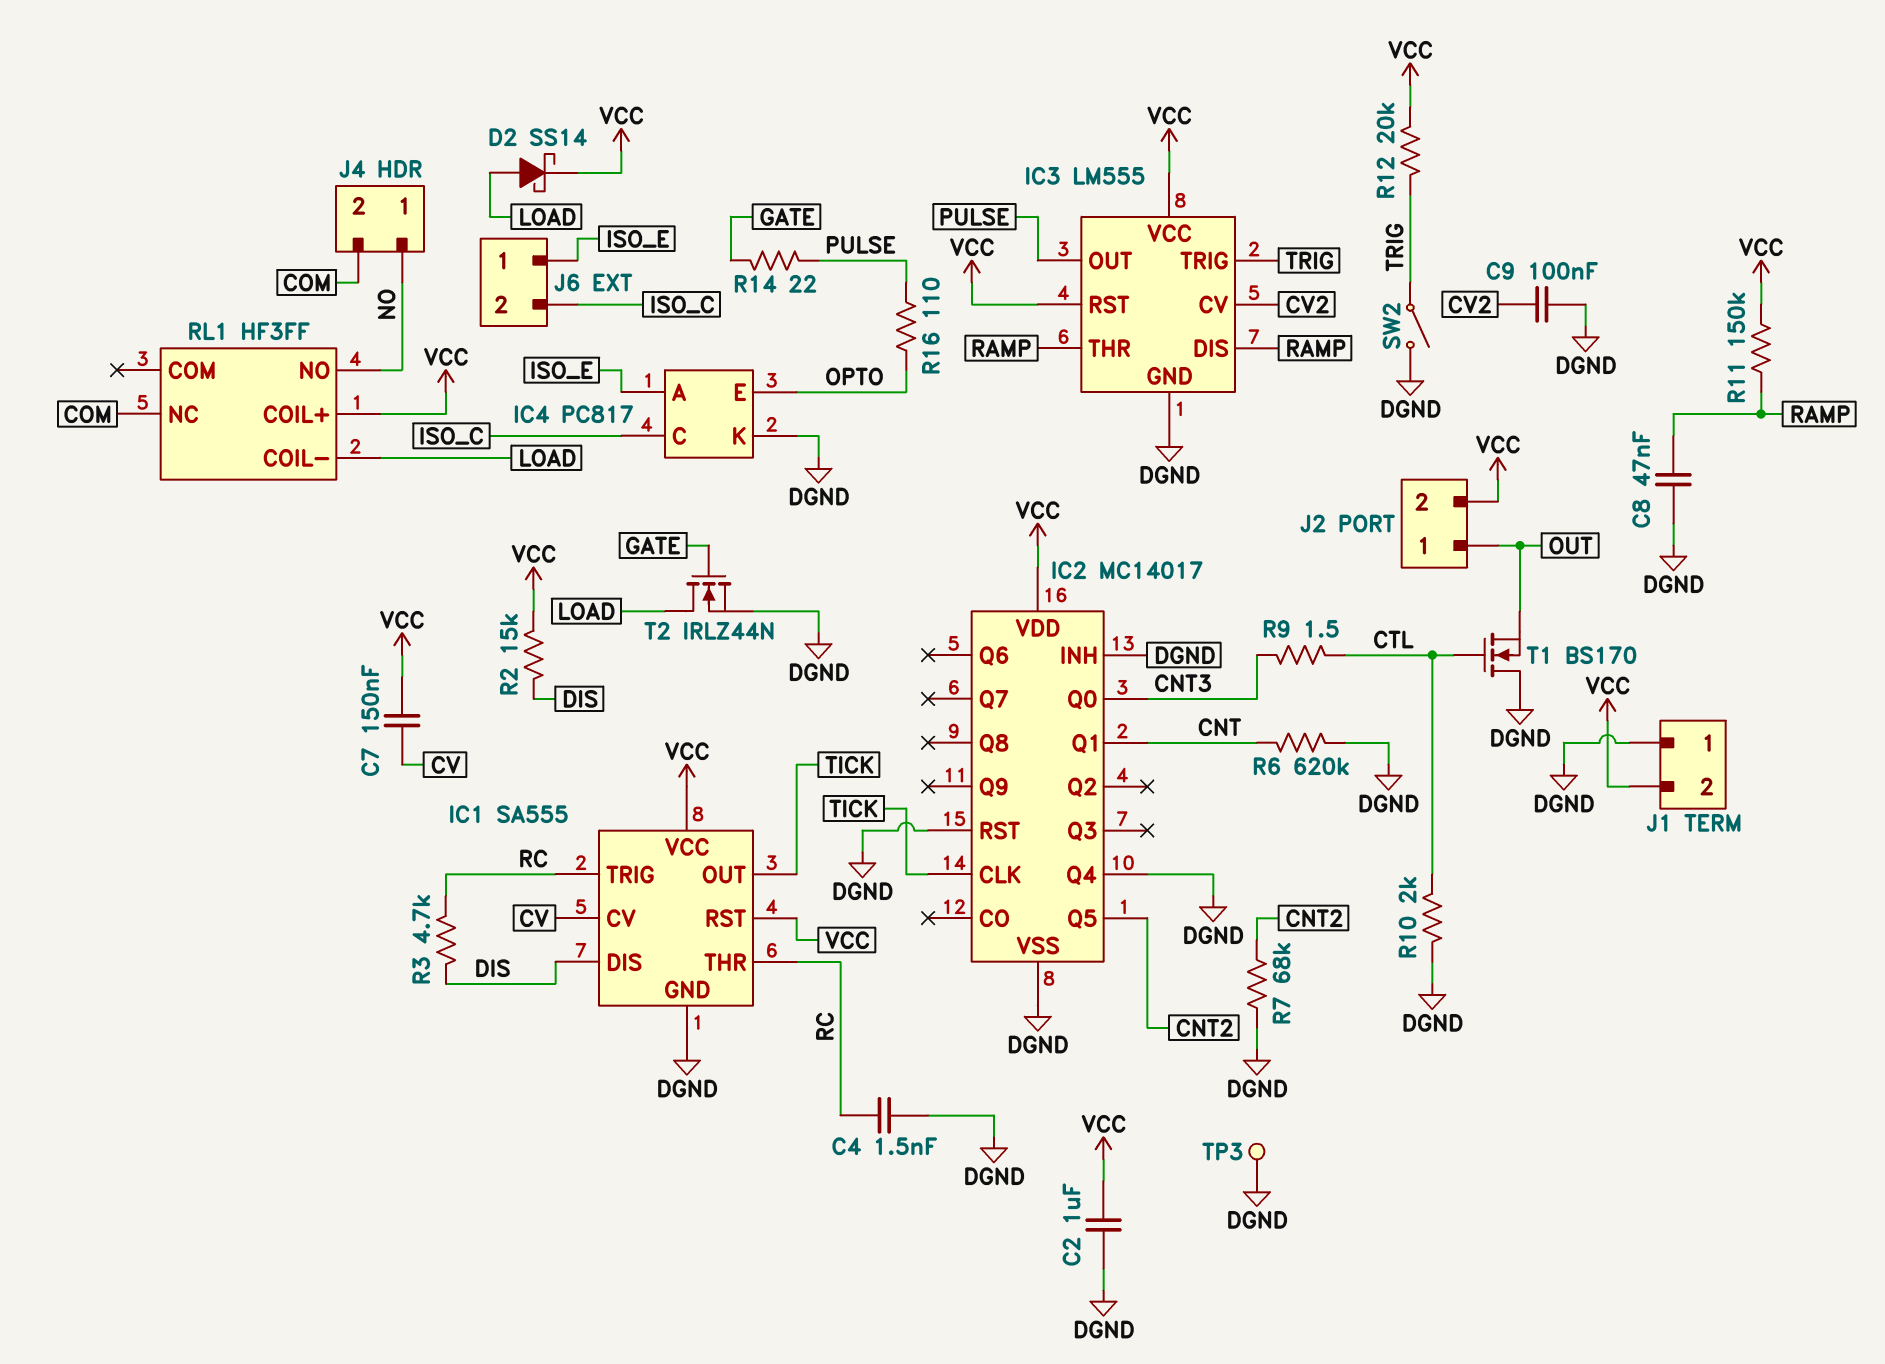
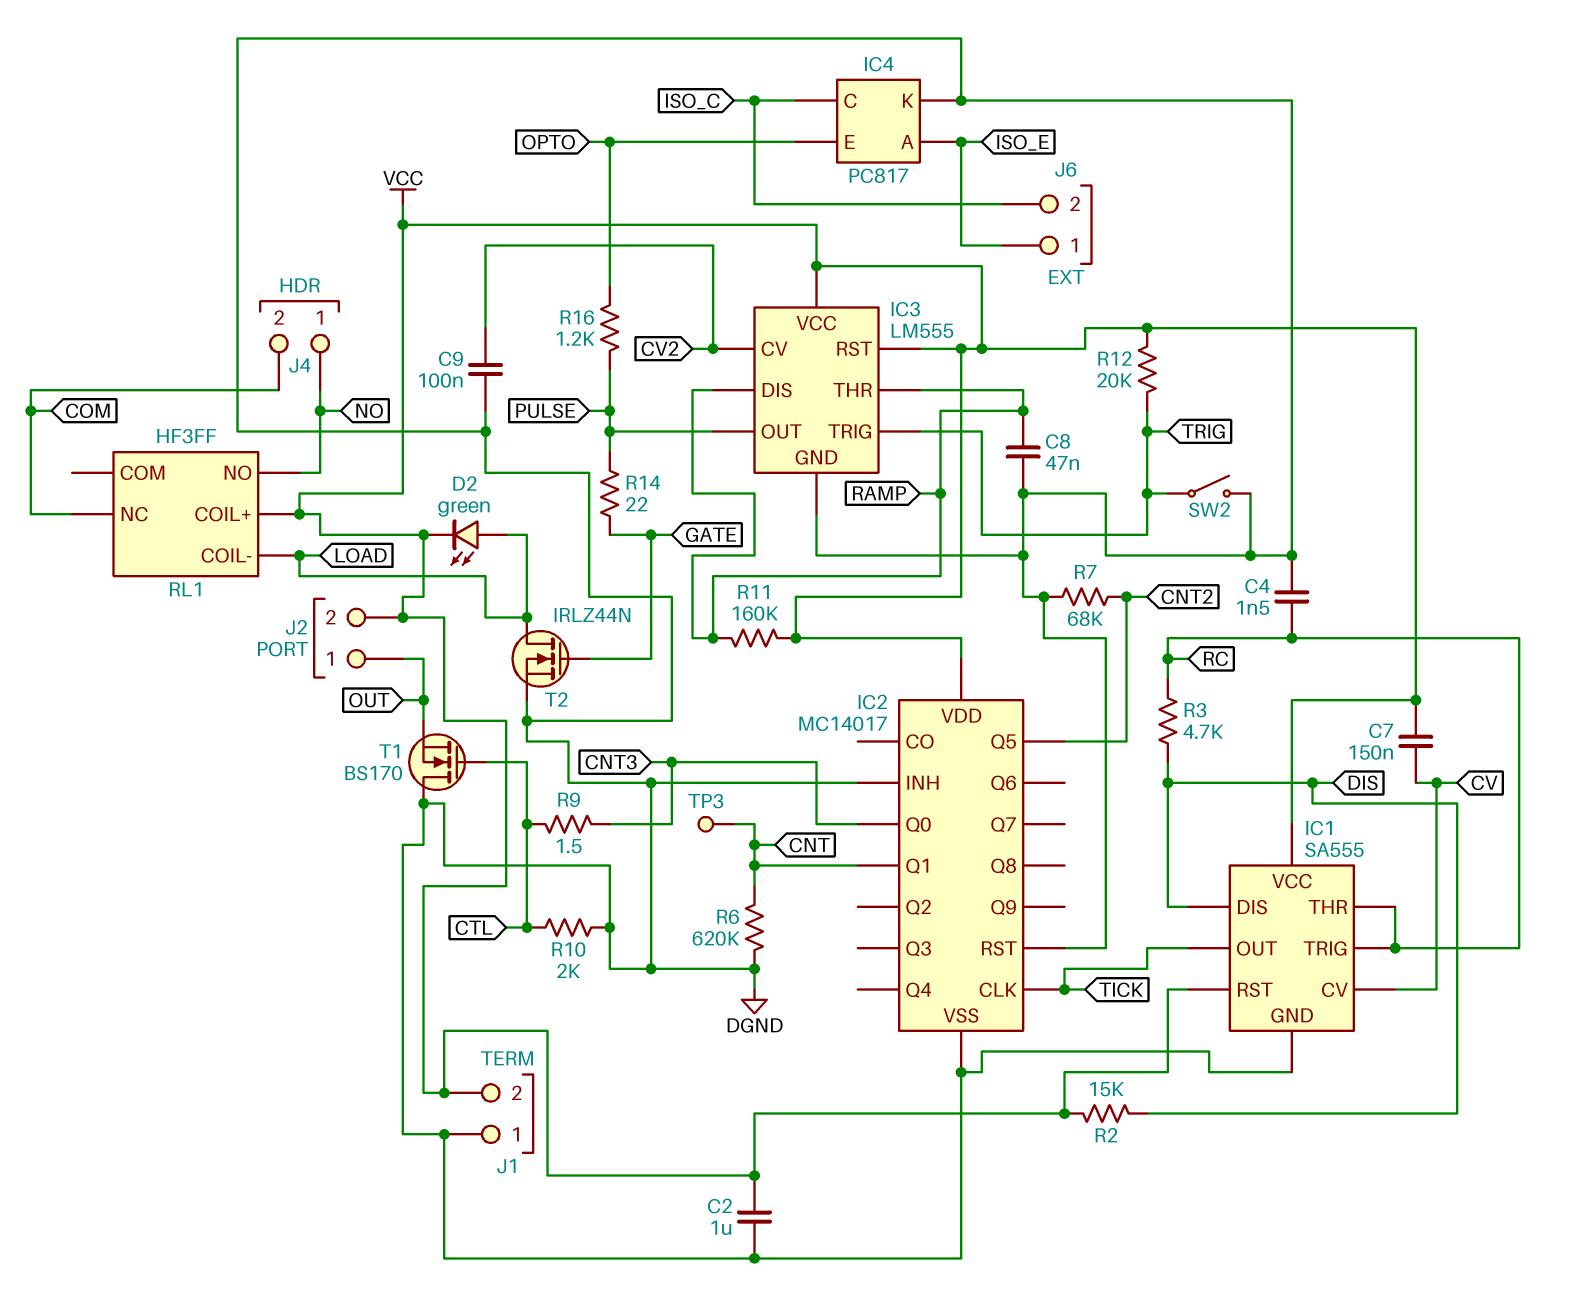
D2: schottky SS14 (A LOAD, K VCC) -> LED green (A LOAD, K VCC)
IC2 pin Q4: DGND -> none
R11: 150k (RAMP, VCC) -> 160k (RAMP, VCC)
R16: 110 (OPTO, PULSE) -> 1.2k (OPTO, PULSE)
TP3: test point (DGND) -> test point (CNT)

